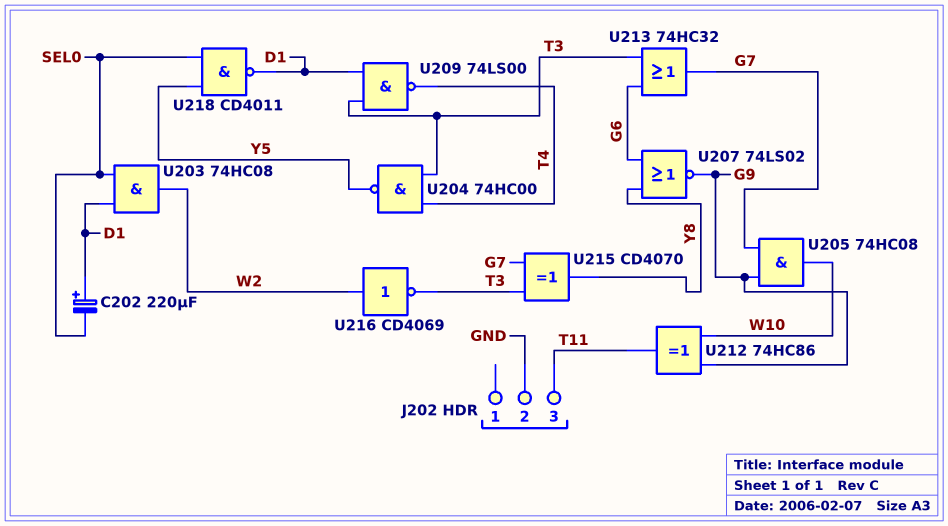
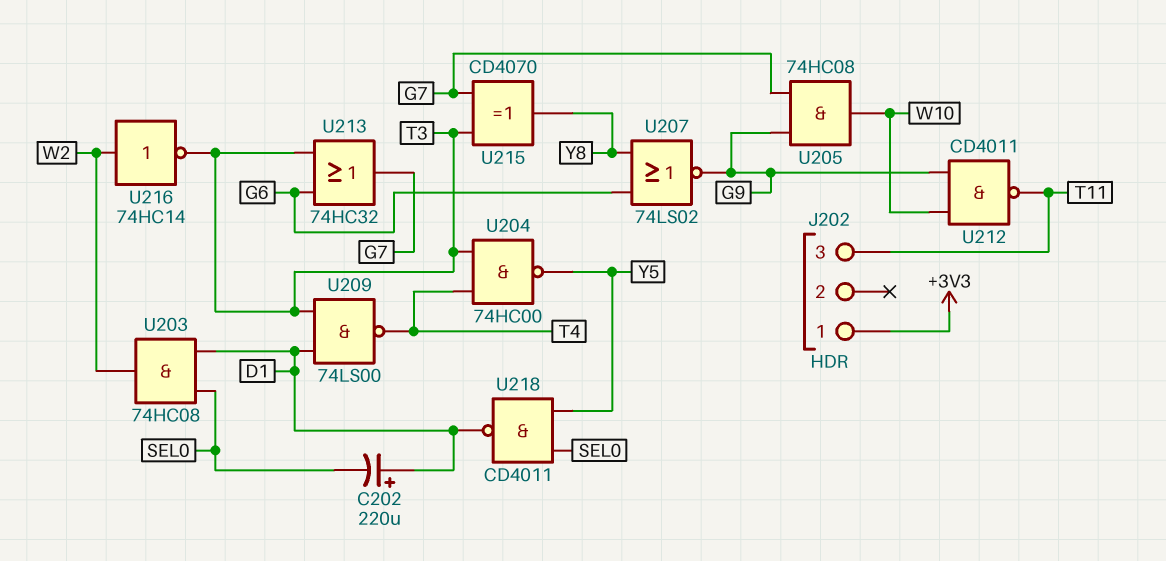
J202 pin 1: none -> +3V3
J202 pin 2: GND -> none
U212: XOR 74HC86 (in G9, in W10, out T11) -> NAND CD4011 (in G9, in W10, out T11)
U216: NOT CD4069 (in W2, out T3) -> NOT 74HC14 (in W2, out T3)

